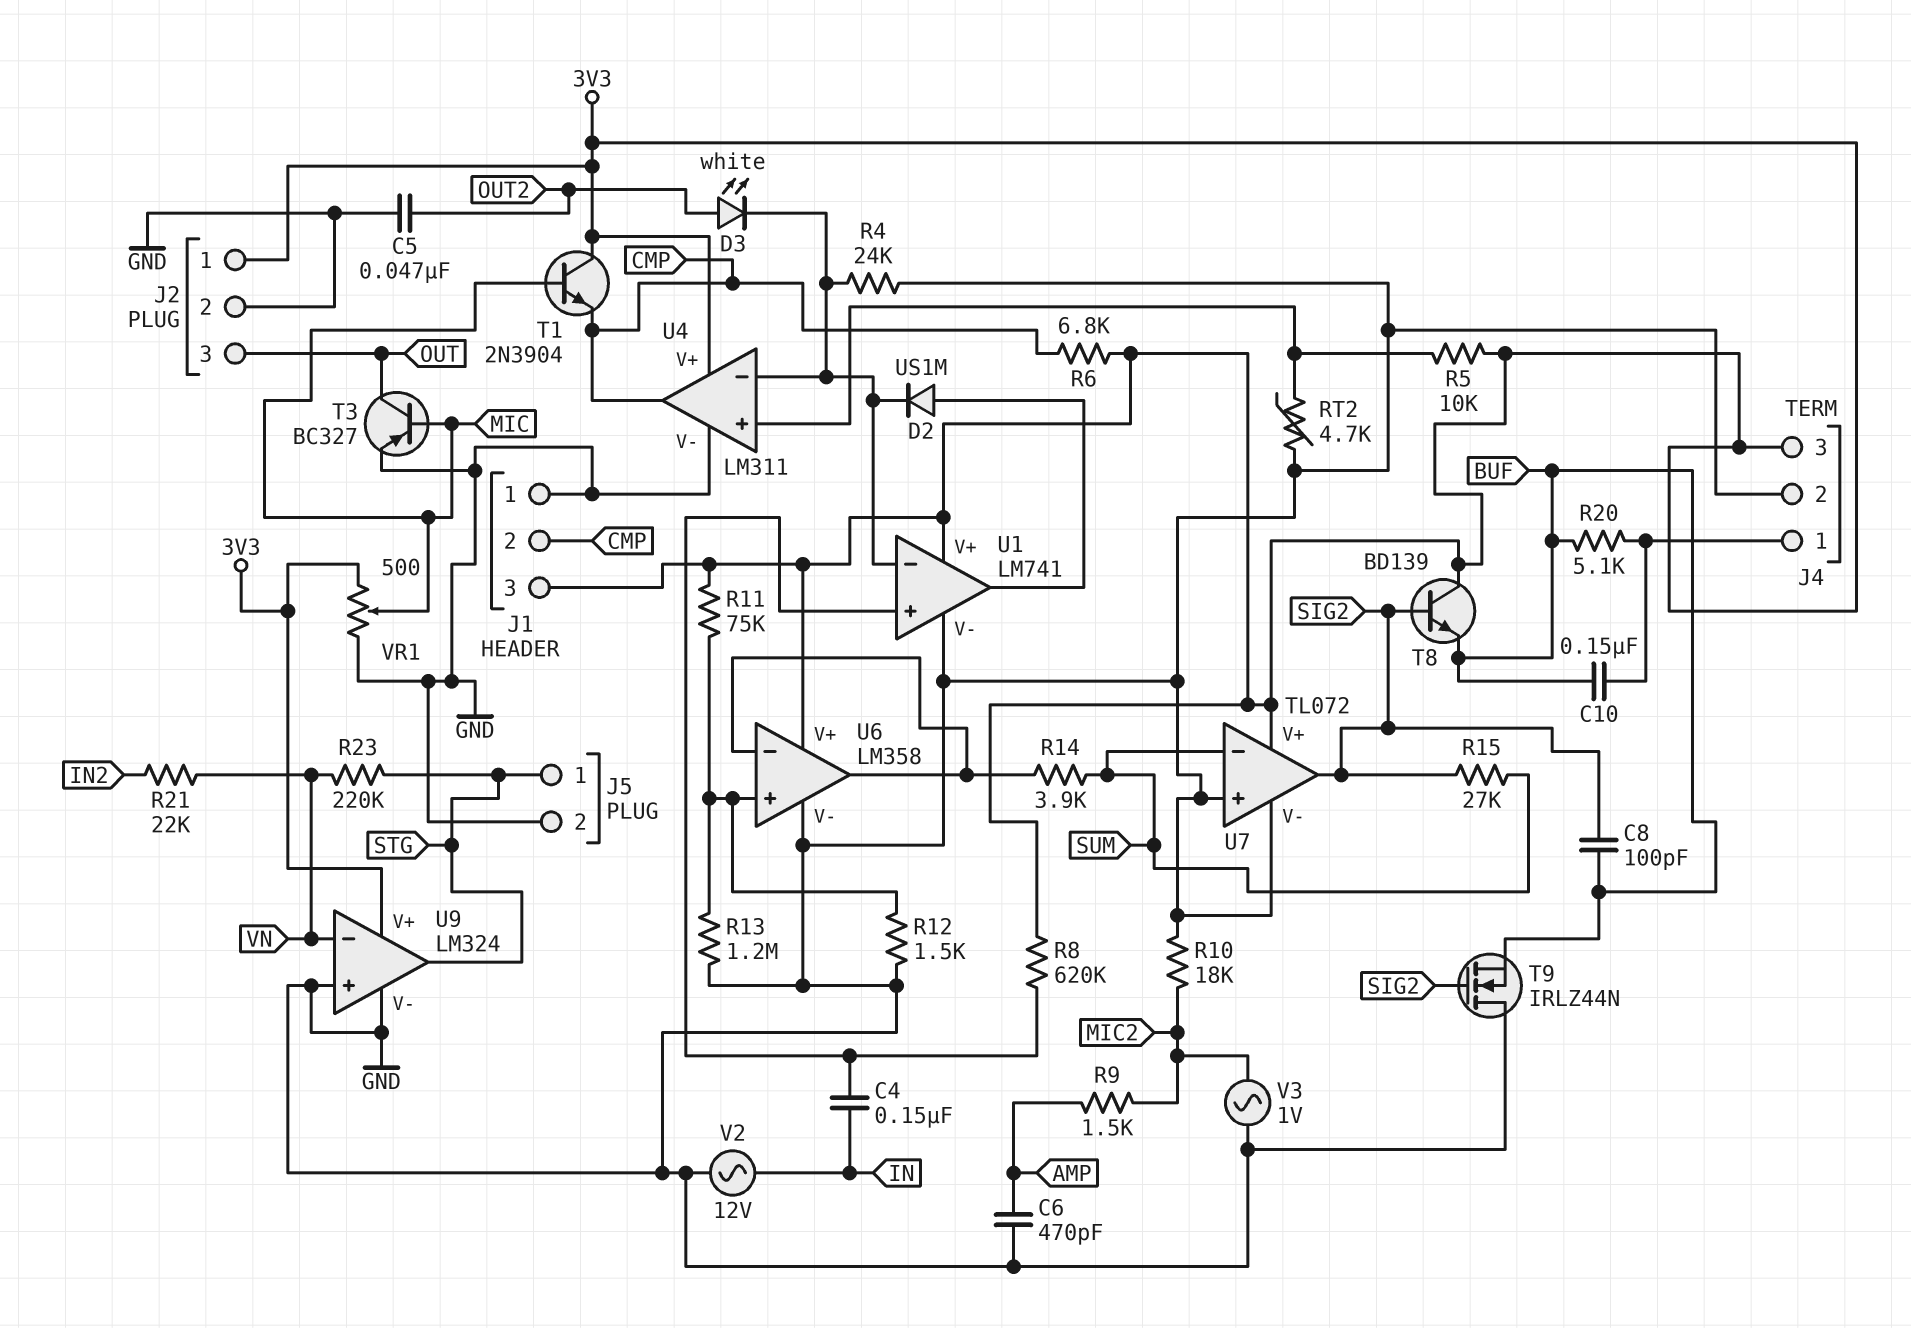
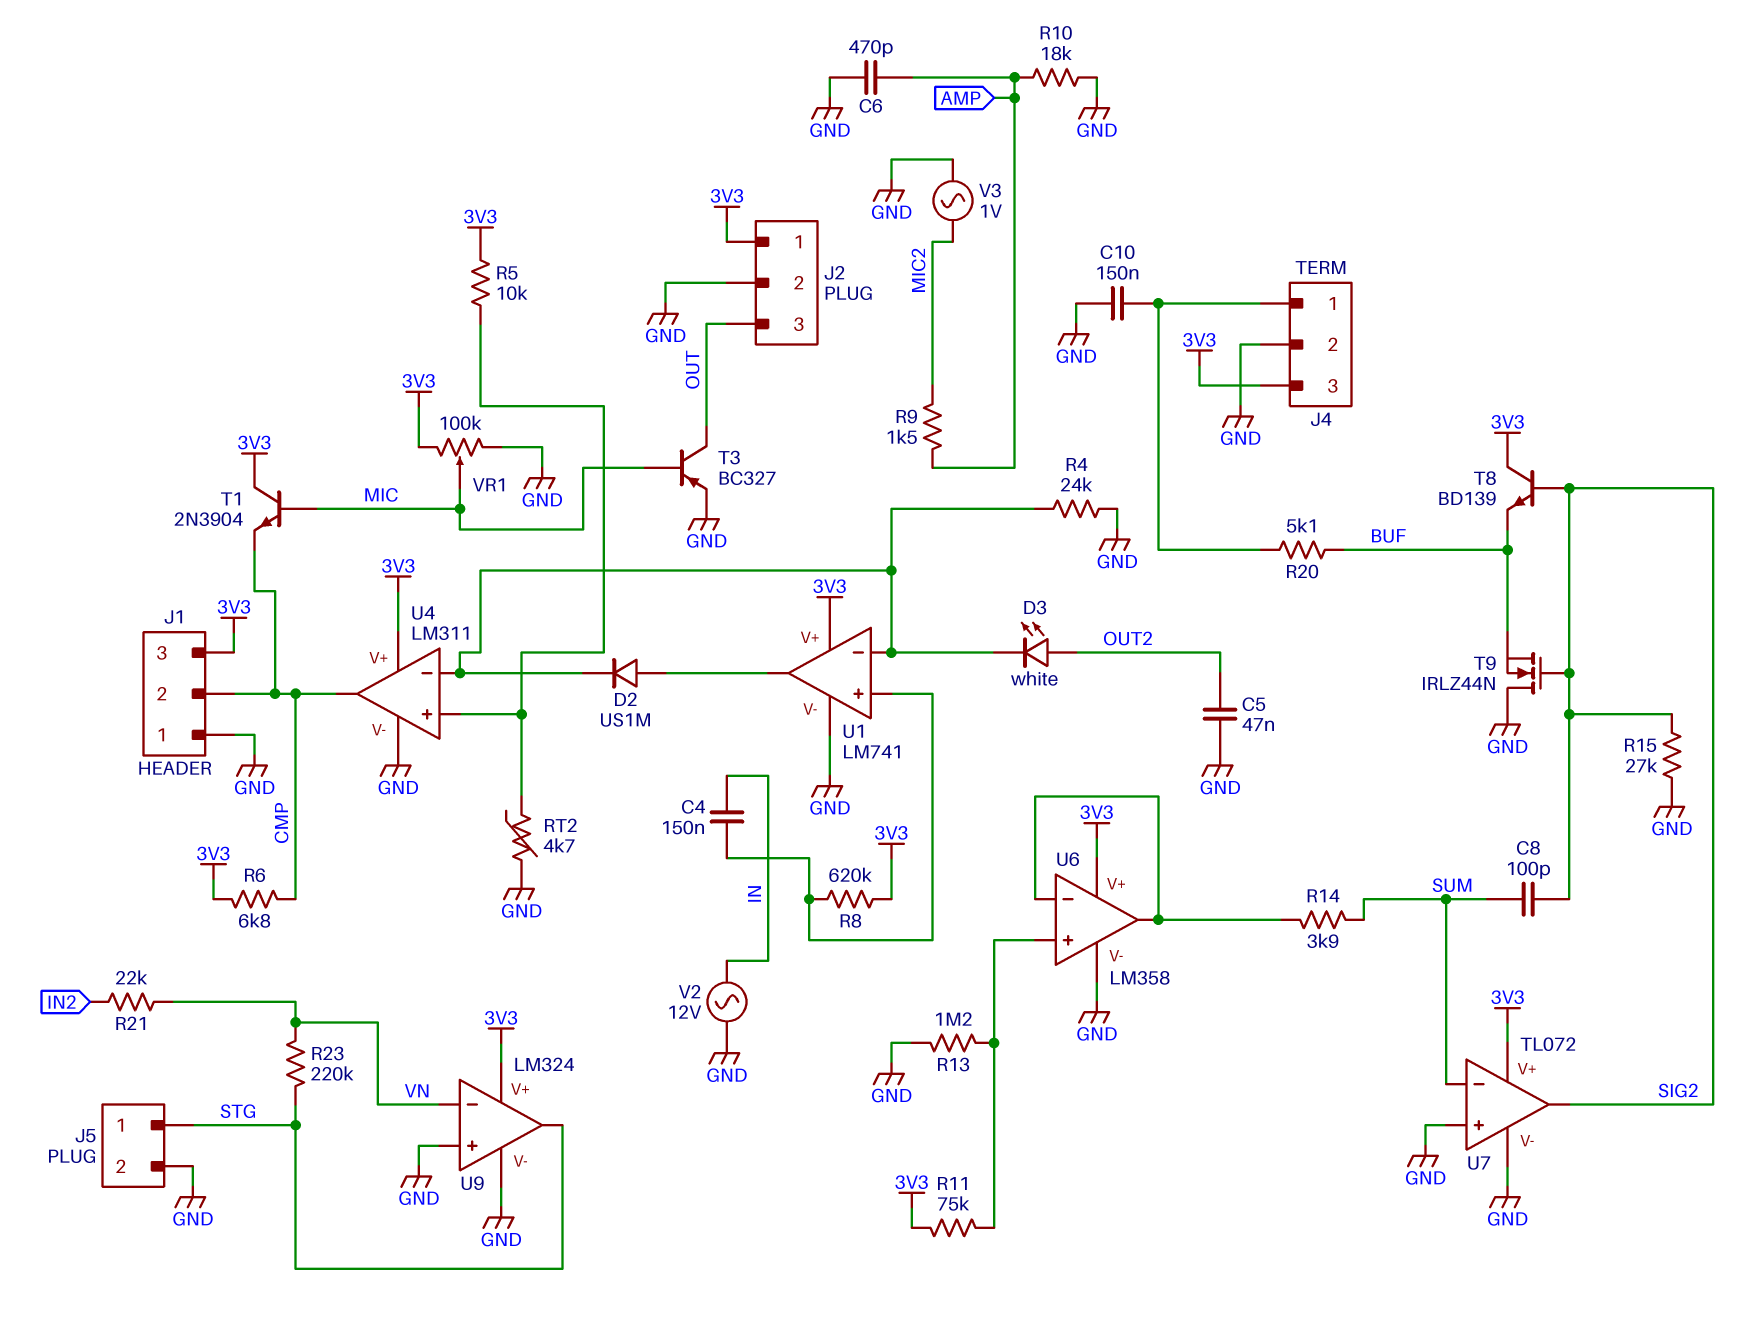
C8: 100pF (BUF, SIG2) -> 100pF (SIG2, SUM)
C10: 150nF (BUF, J4/1) -> 150nF (GND, J4/1)
R10: 18k (GND, MIC2) -> 18k (AMP, GND)
R12: 1.5k (GND, U6/in+) -> none
R15: 27k (SIG2, SUM) -> 27k (GND, SIG2)
VR1: 500 (3V3, GND, wiper MIC) -> 100k (3V3, GND, wiper MIC)

